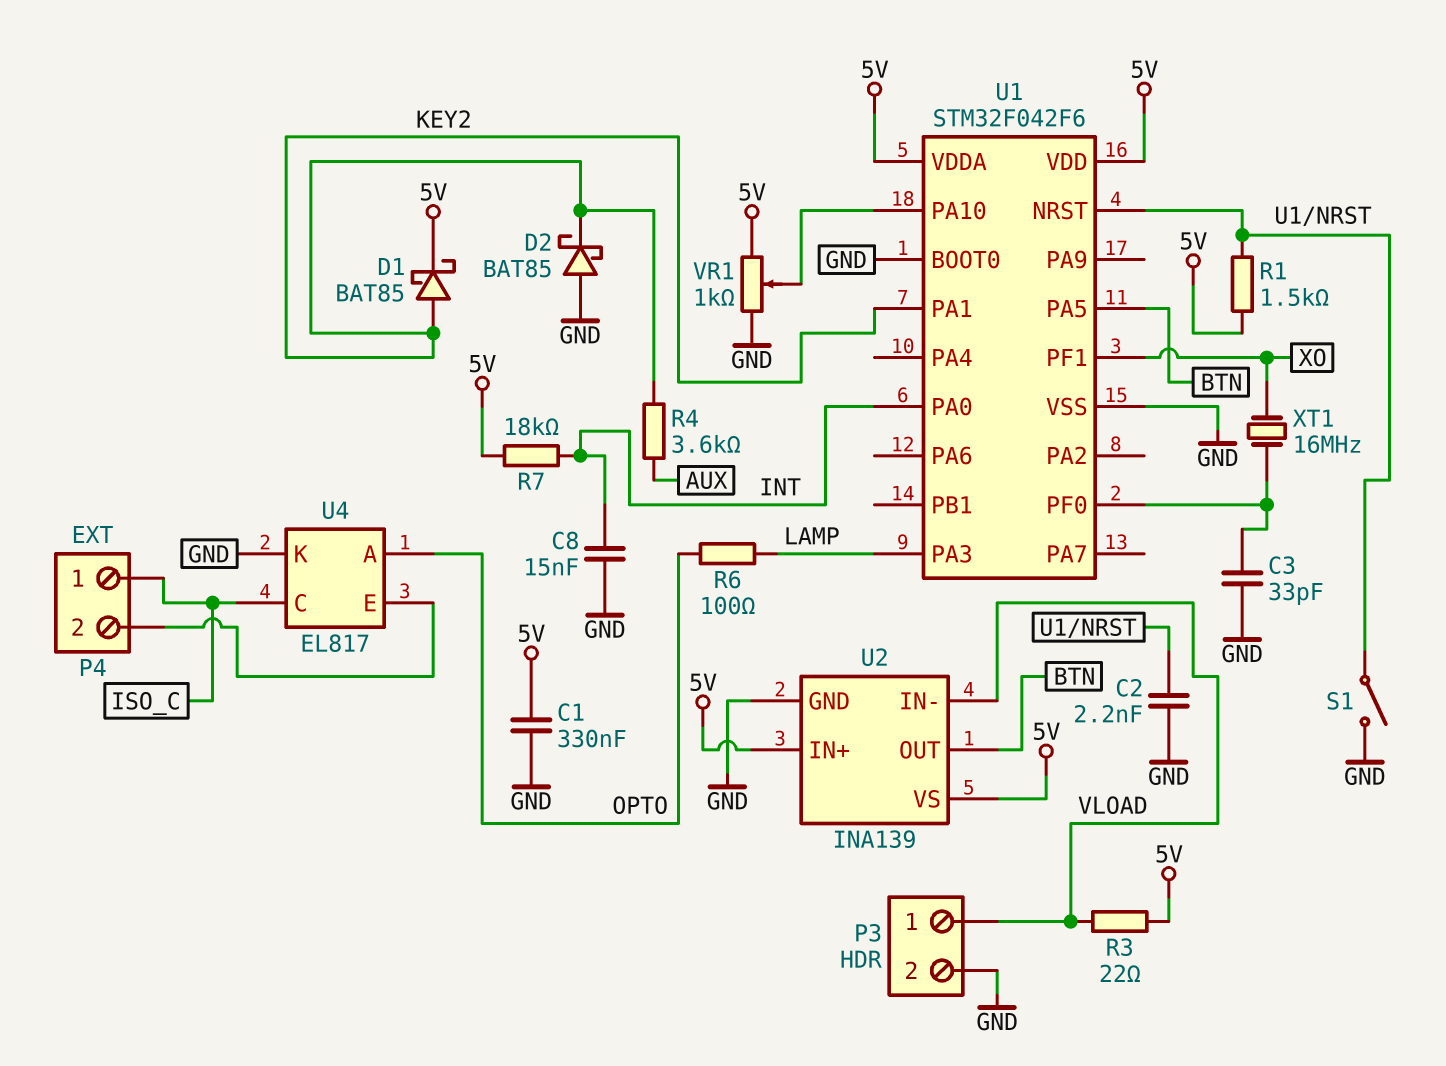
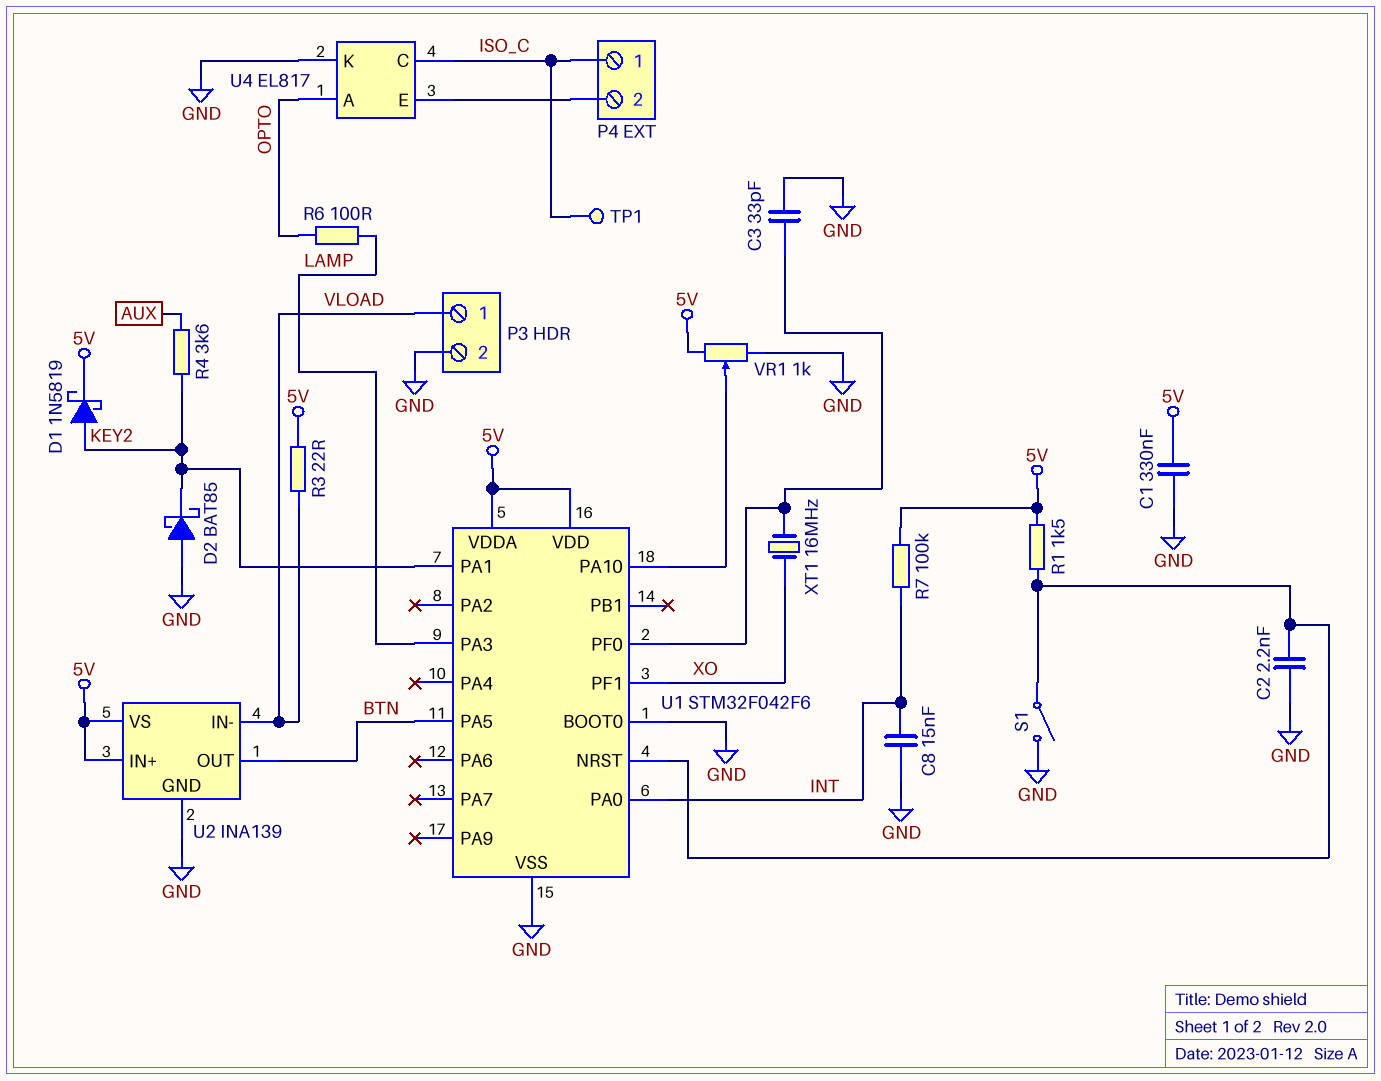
D1: schottky BAT85 (A KEY2, K 5V) -> schottky 1N5819 (A KEY2, K 5V)
R7: 18k (5V, INT) -> 100k (5V, INT)
TP1: none -> test point (ISO_C)

